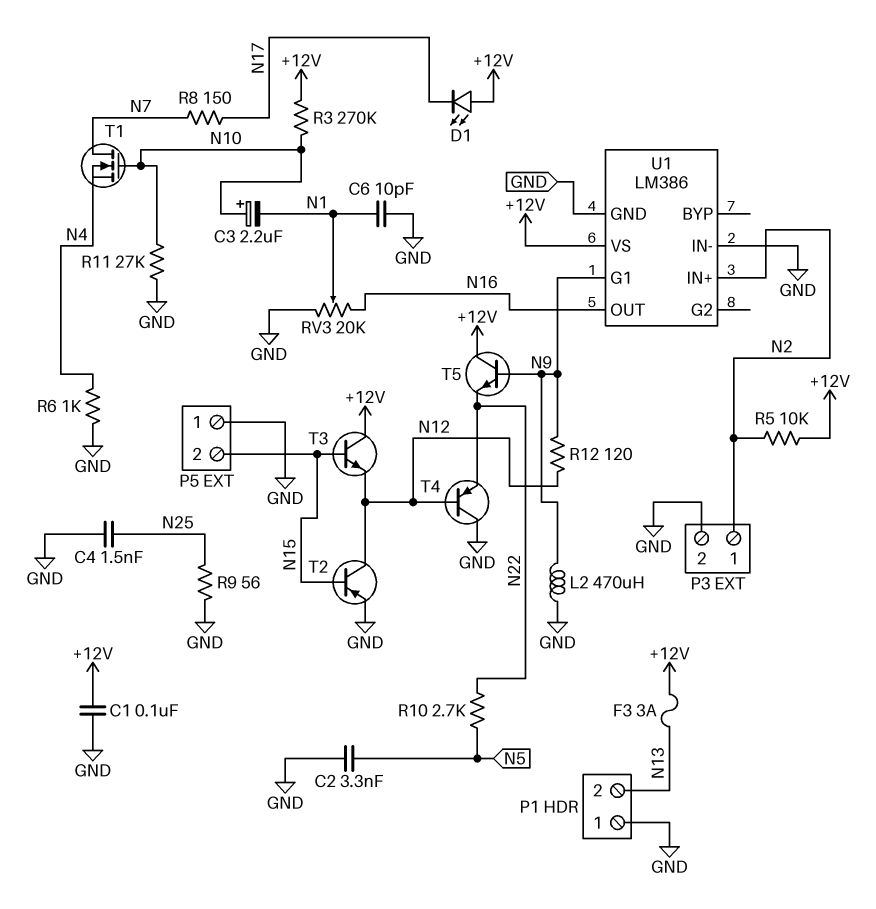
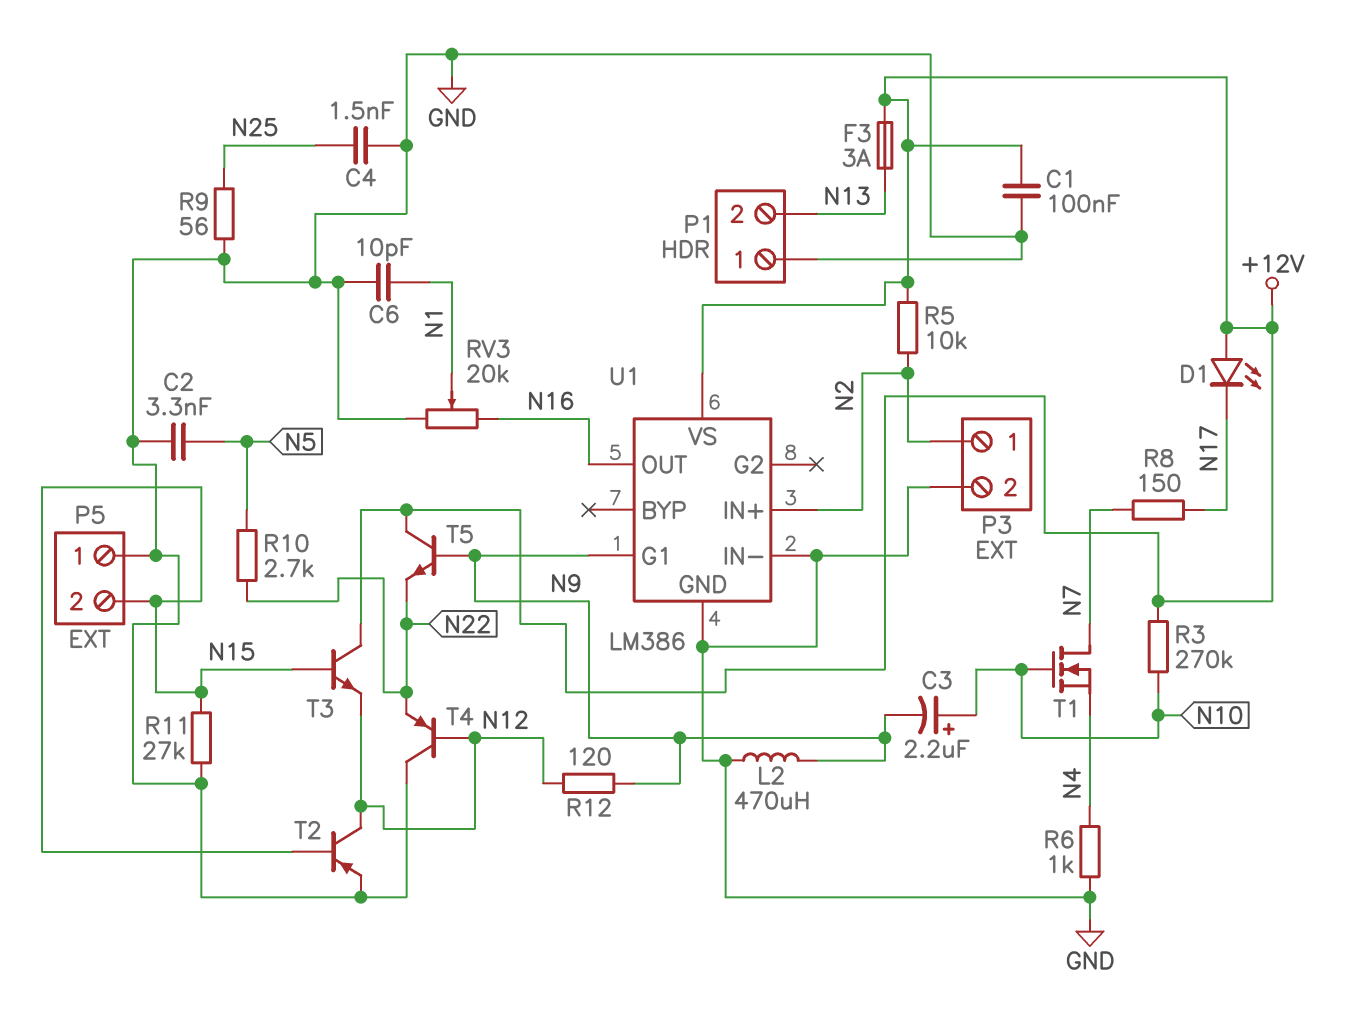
C3: 2.2uF (plus N10, minus N1) -> 2.2uF (plus N10, minus N9)
R11: 27k (GND, N10) -> 27k (GND, N15)

